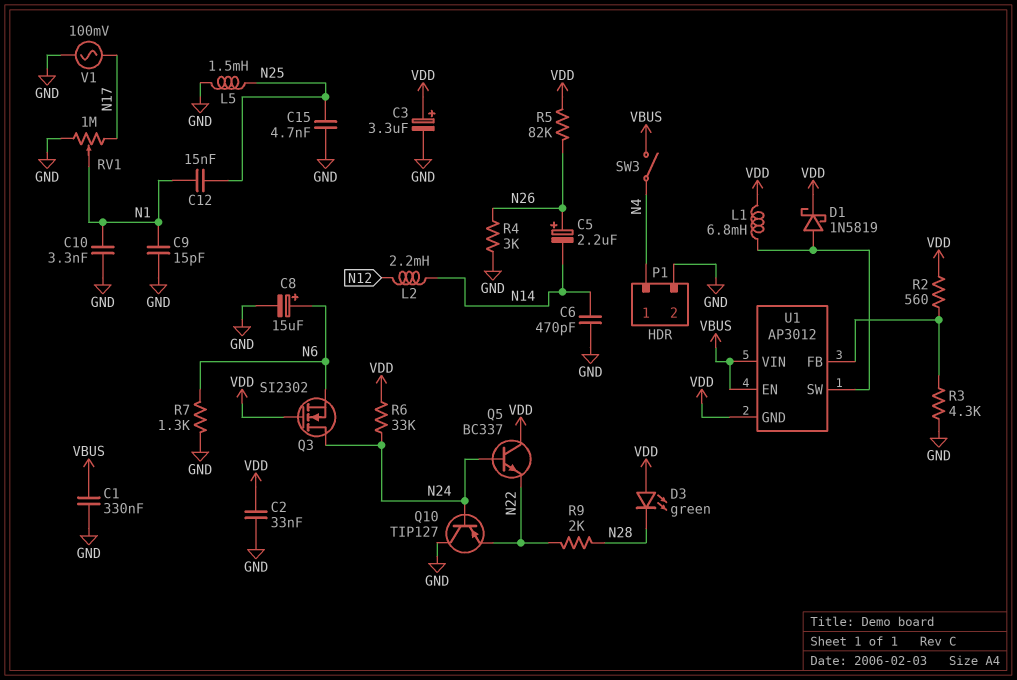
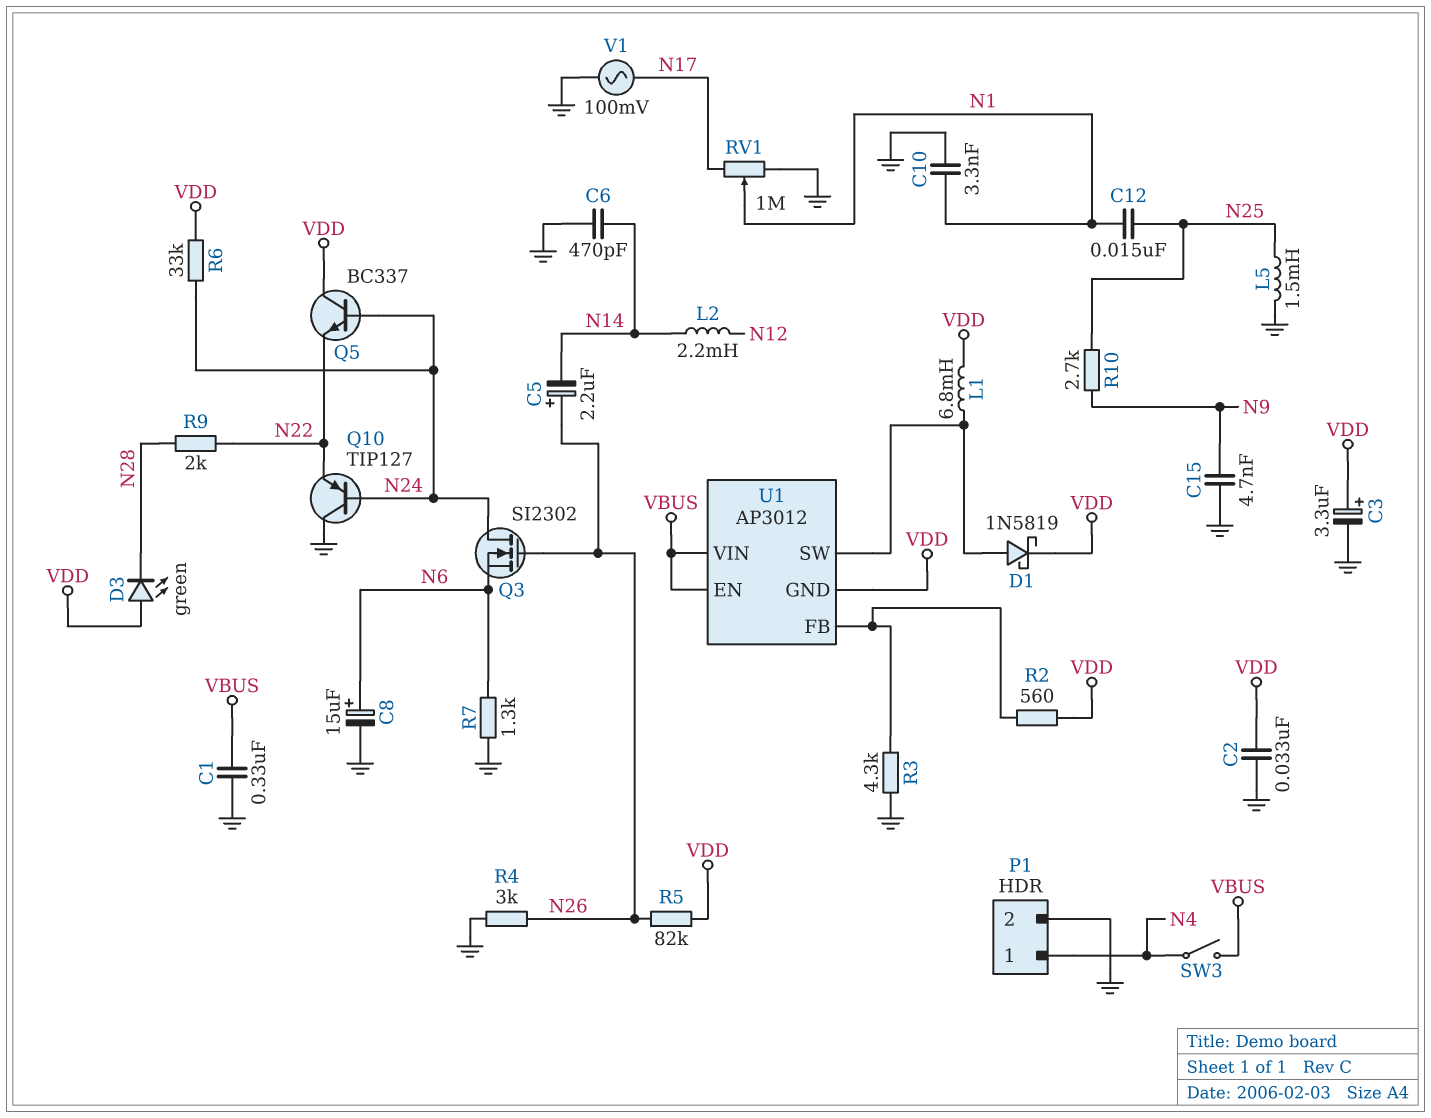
C9: 15pF (GND, N1) -> none
C15: 4.7nF (GND, N25) -> 4.7nF (GND, N9)
Q3: NMOS SI2302 (G VDD, D N24, S N6) -> NMOS SI2302 (G N26, D N24, S N6)
R10: none -> 2.7k (N9, N25)

